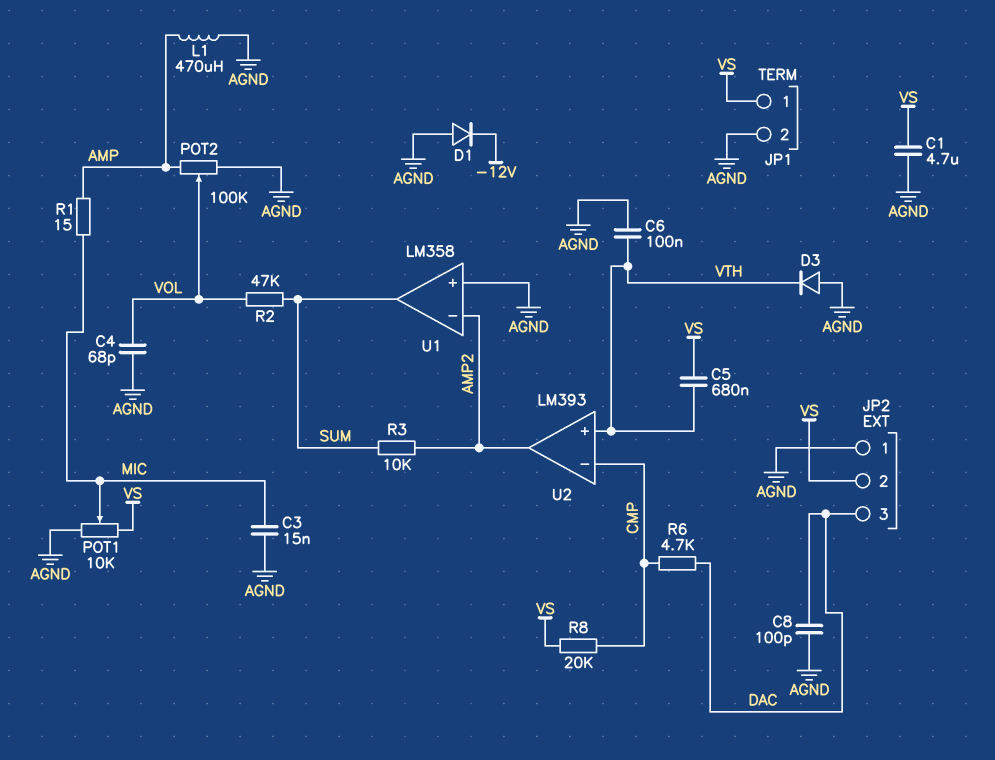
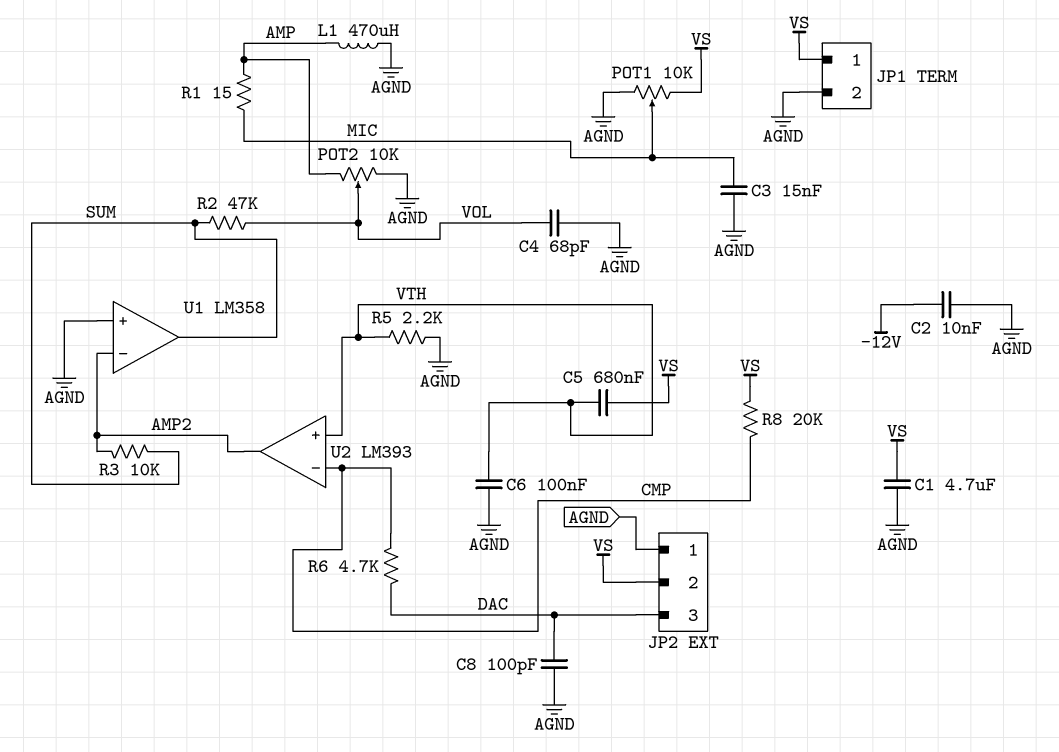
C2: none -> 10nF (-12V, AGND)
D1: diode (A AGND, K -12V) -> none
D3: diode (A AGND, K VTH) -> none
POT2: 100k (AGND, AMP, wiper VOL) -> 10k (AGND, AMP, wiper VOL)
R5: none -> 2.2k (AGND, VTH)

